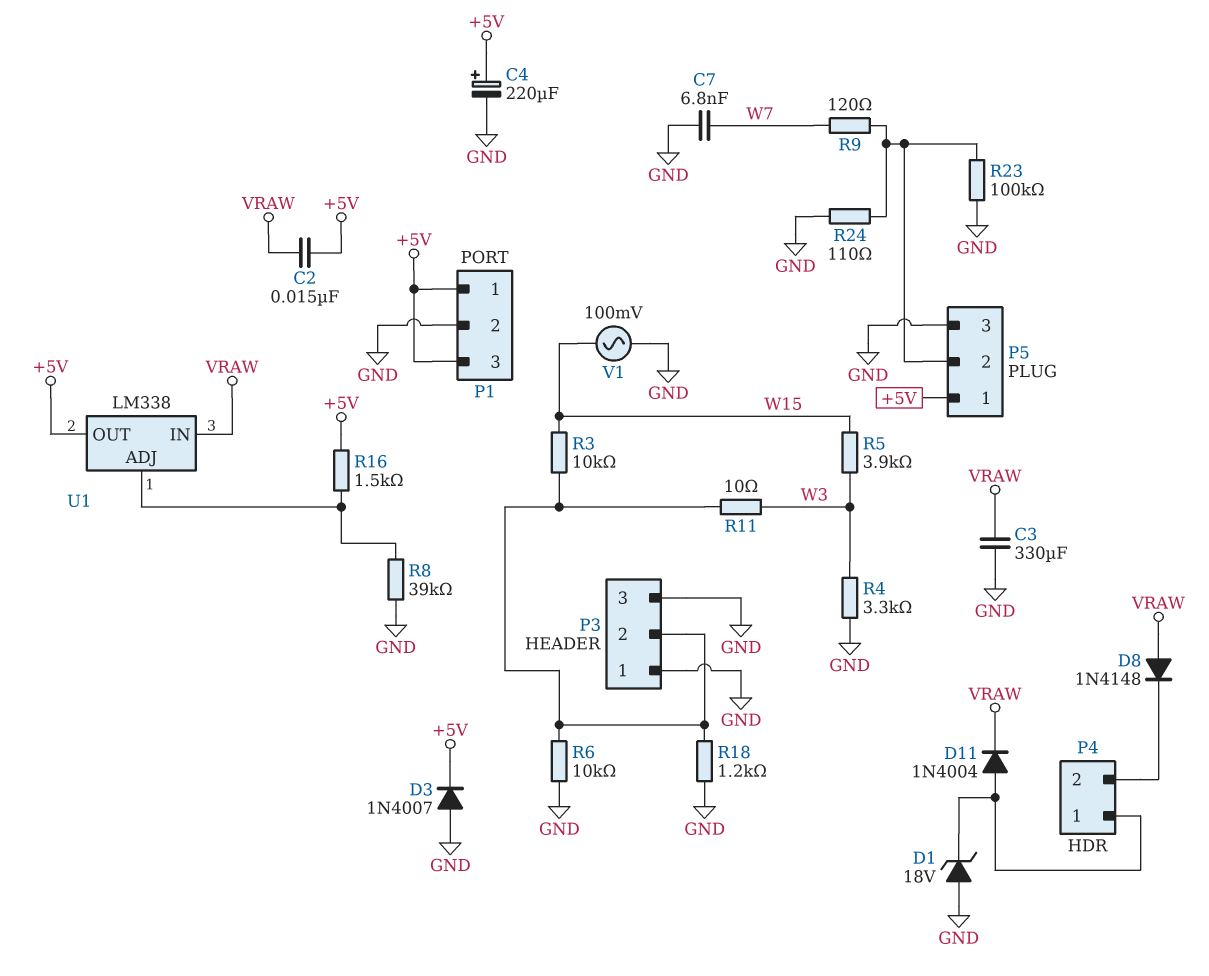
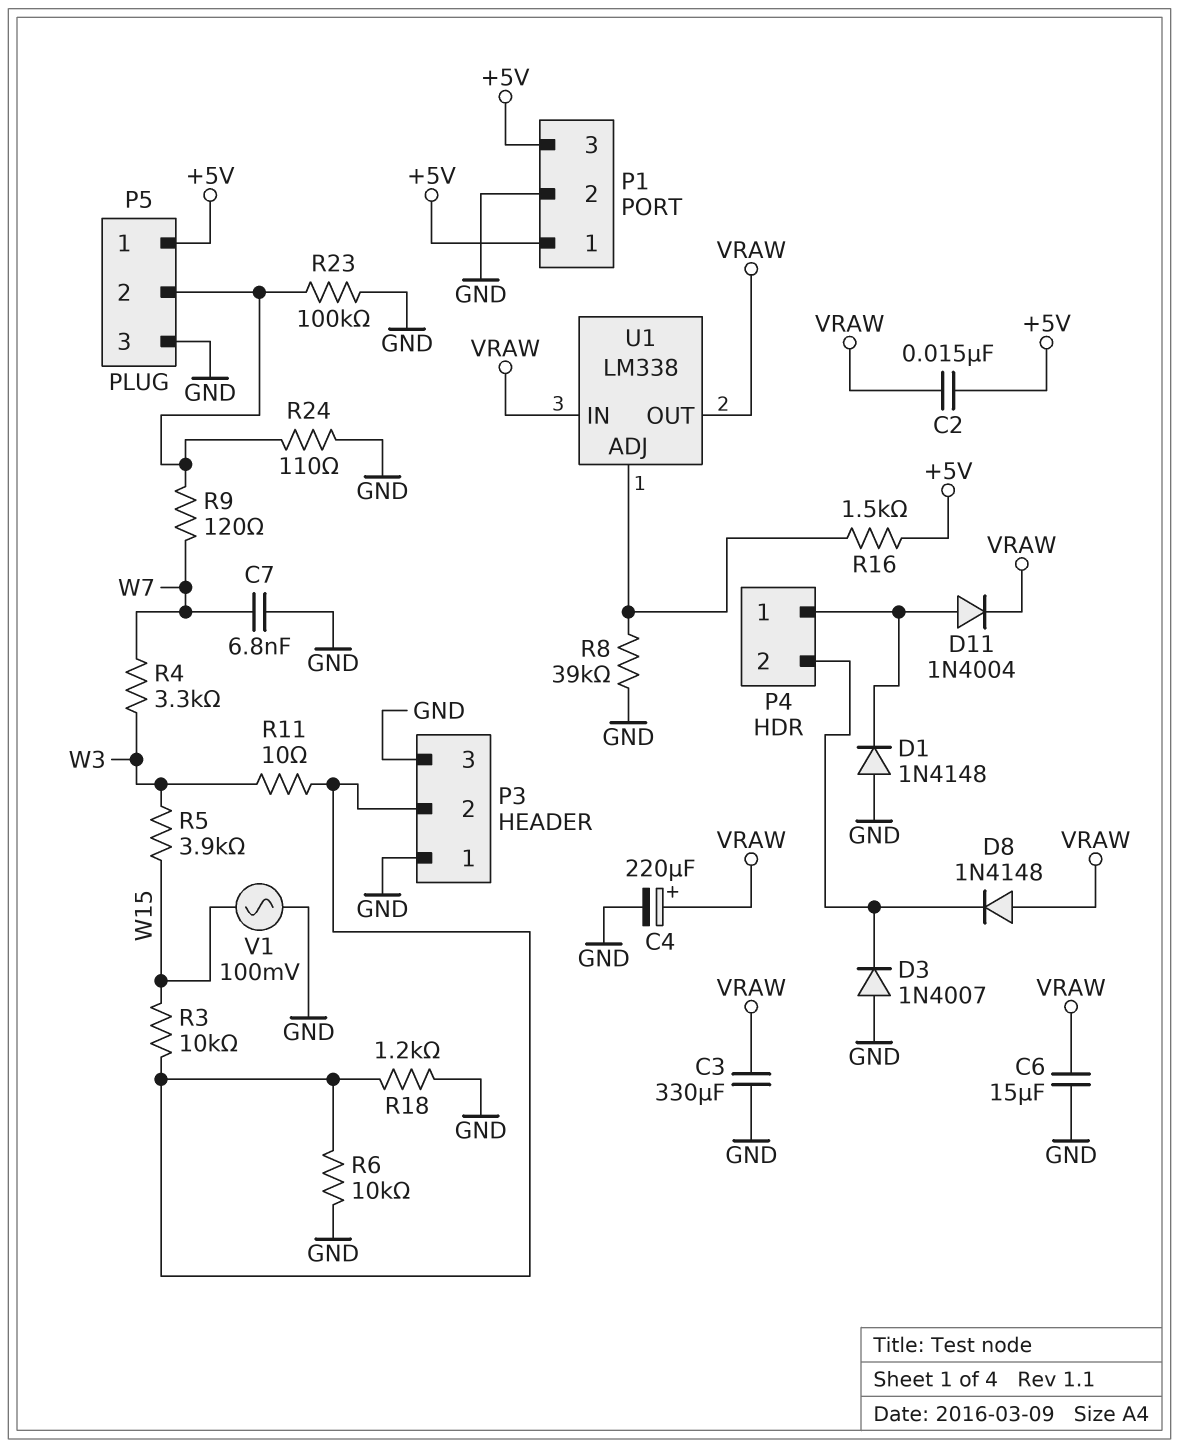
C4: 220uF (plus +5V, minus GND) -> 220uF (plus VRAW, minus GND)
C6: none -> 15uF (GND, VRAW)
D1: zener 18V (A GND, K P4/1) -> diode 1N4148 (A GND, K P4/1)
D3: diode 1N4007 (A GND, K +5V) -> diode 1N4007 (A GND, K P4/2)
R4: 3.3k (GND, W3) -> 3.3k (W3, W7)
U1 pin OUT: +5V -> VRAW

